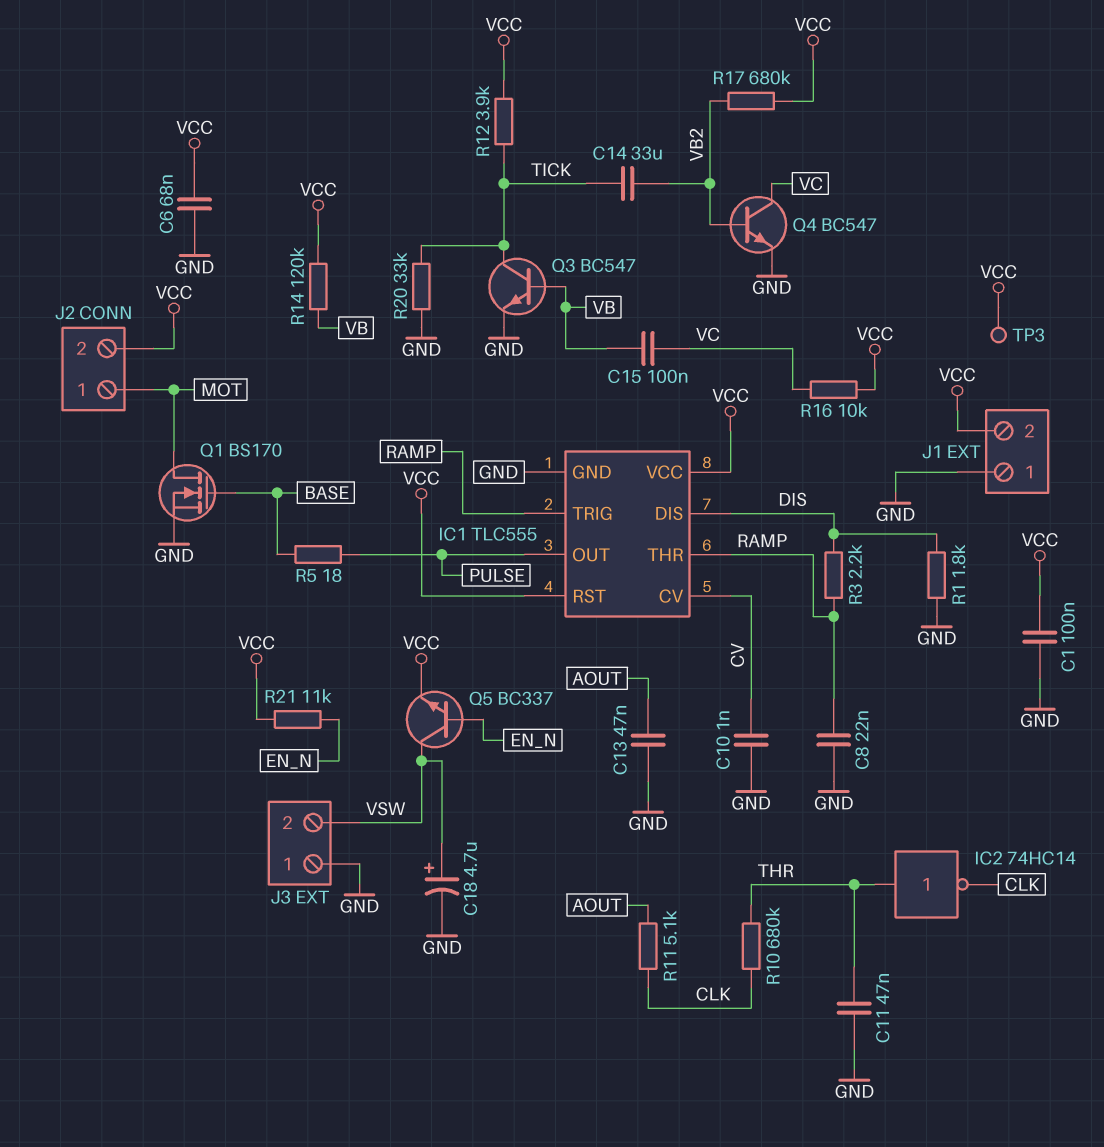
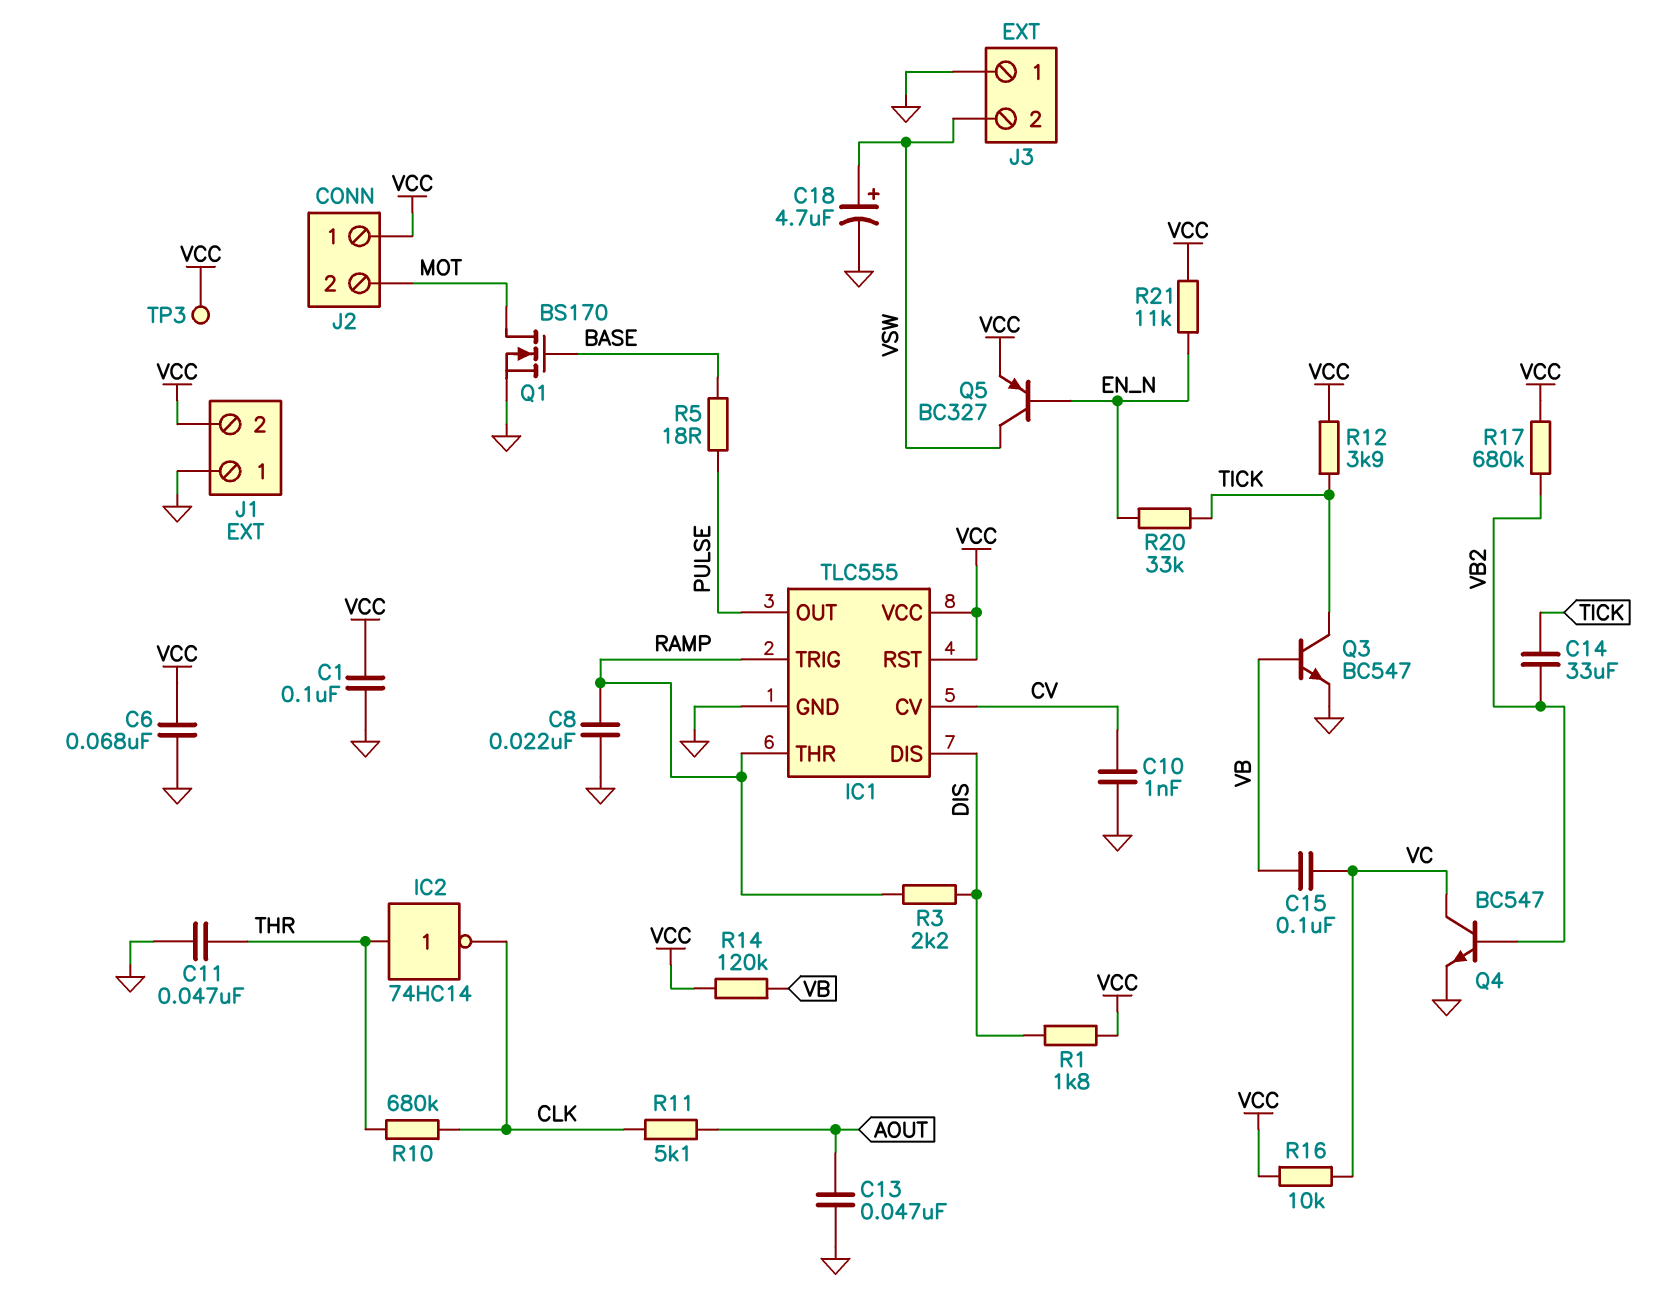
J2 pin 1: MOT -> VCC
J2 pin 2: VCC -> MOT
Q5: NPN BC337 (B EN_N, C VSW, E VCC) -> PNP BC327 (B EN_N, C VSW, E VCC)
R1: 1.8k (DIS, GND) -> 1.8k (DIS, VCC)
R20: 33k (GND, TICK) -> 33k (EN_N, TICK)

